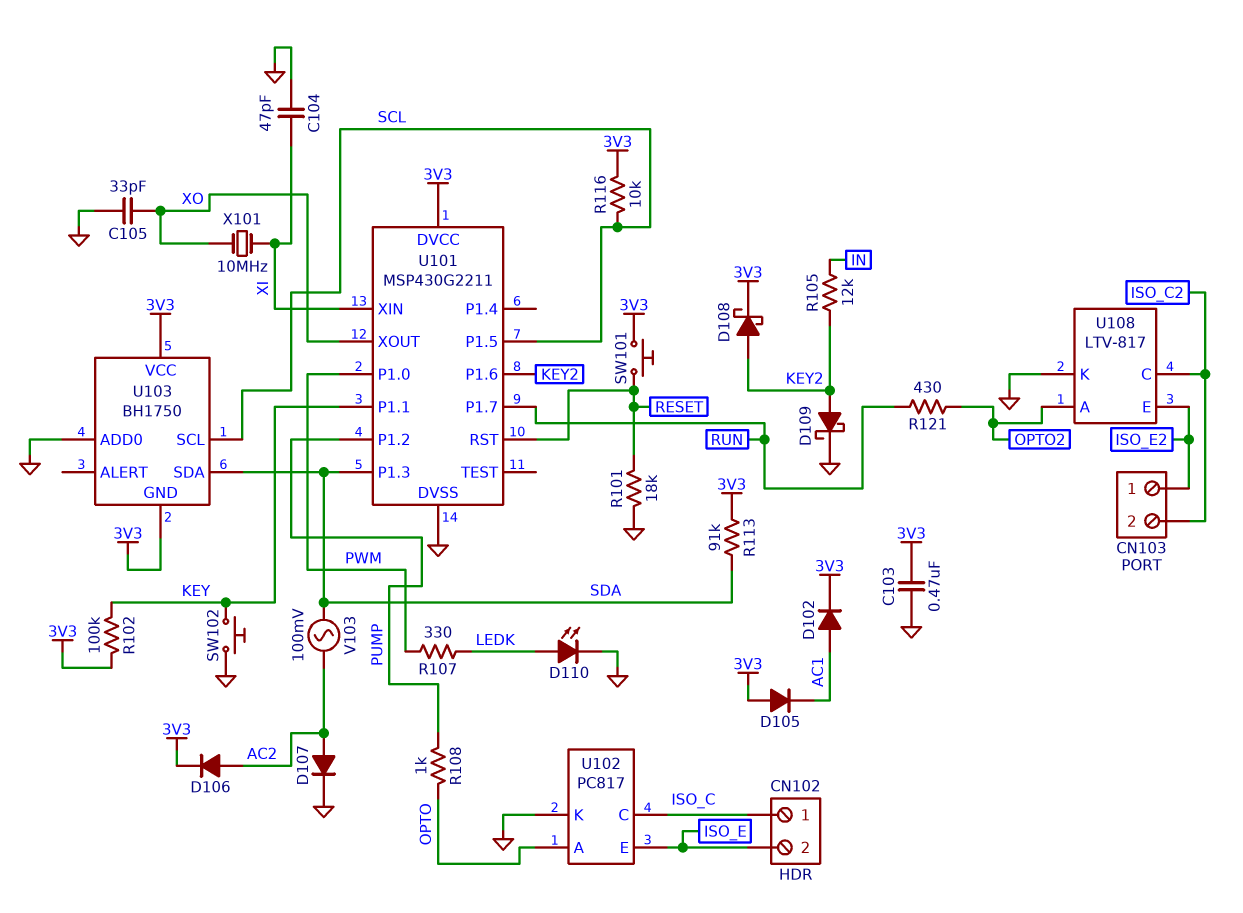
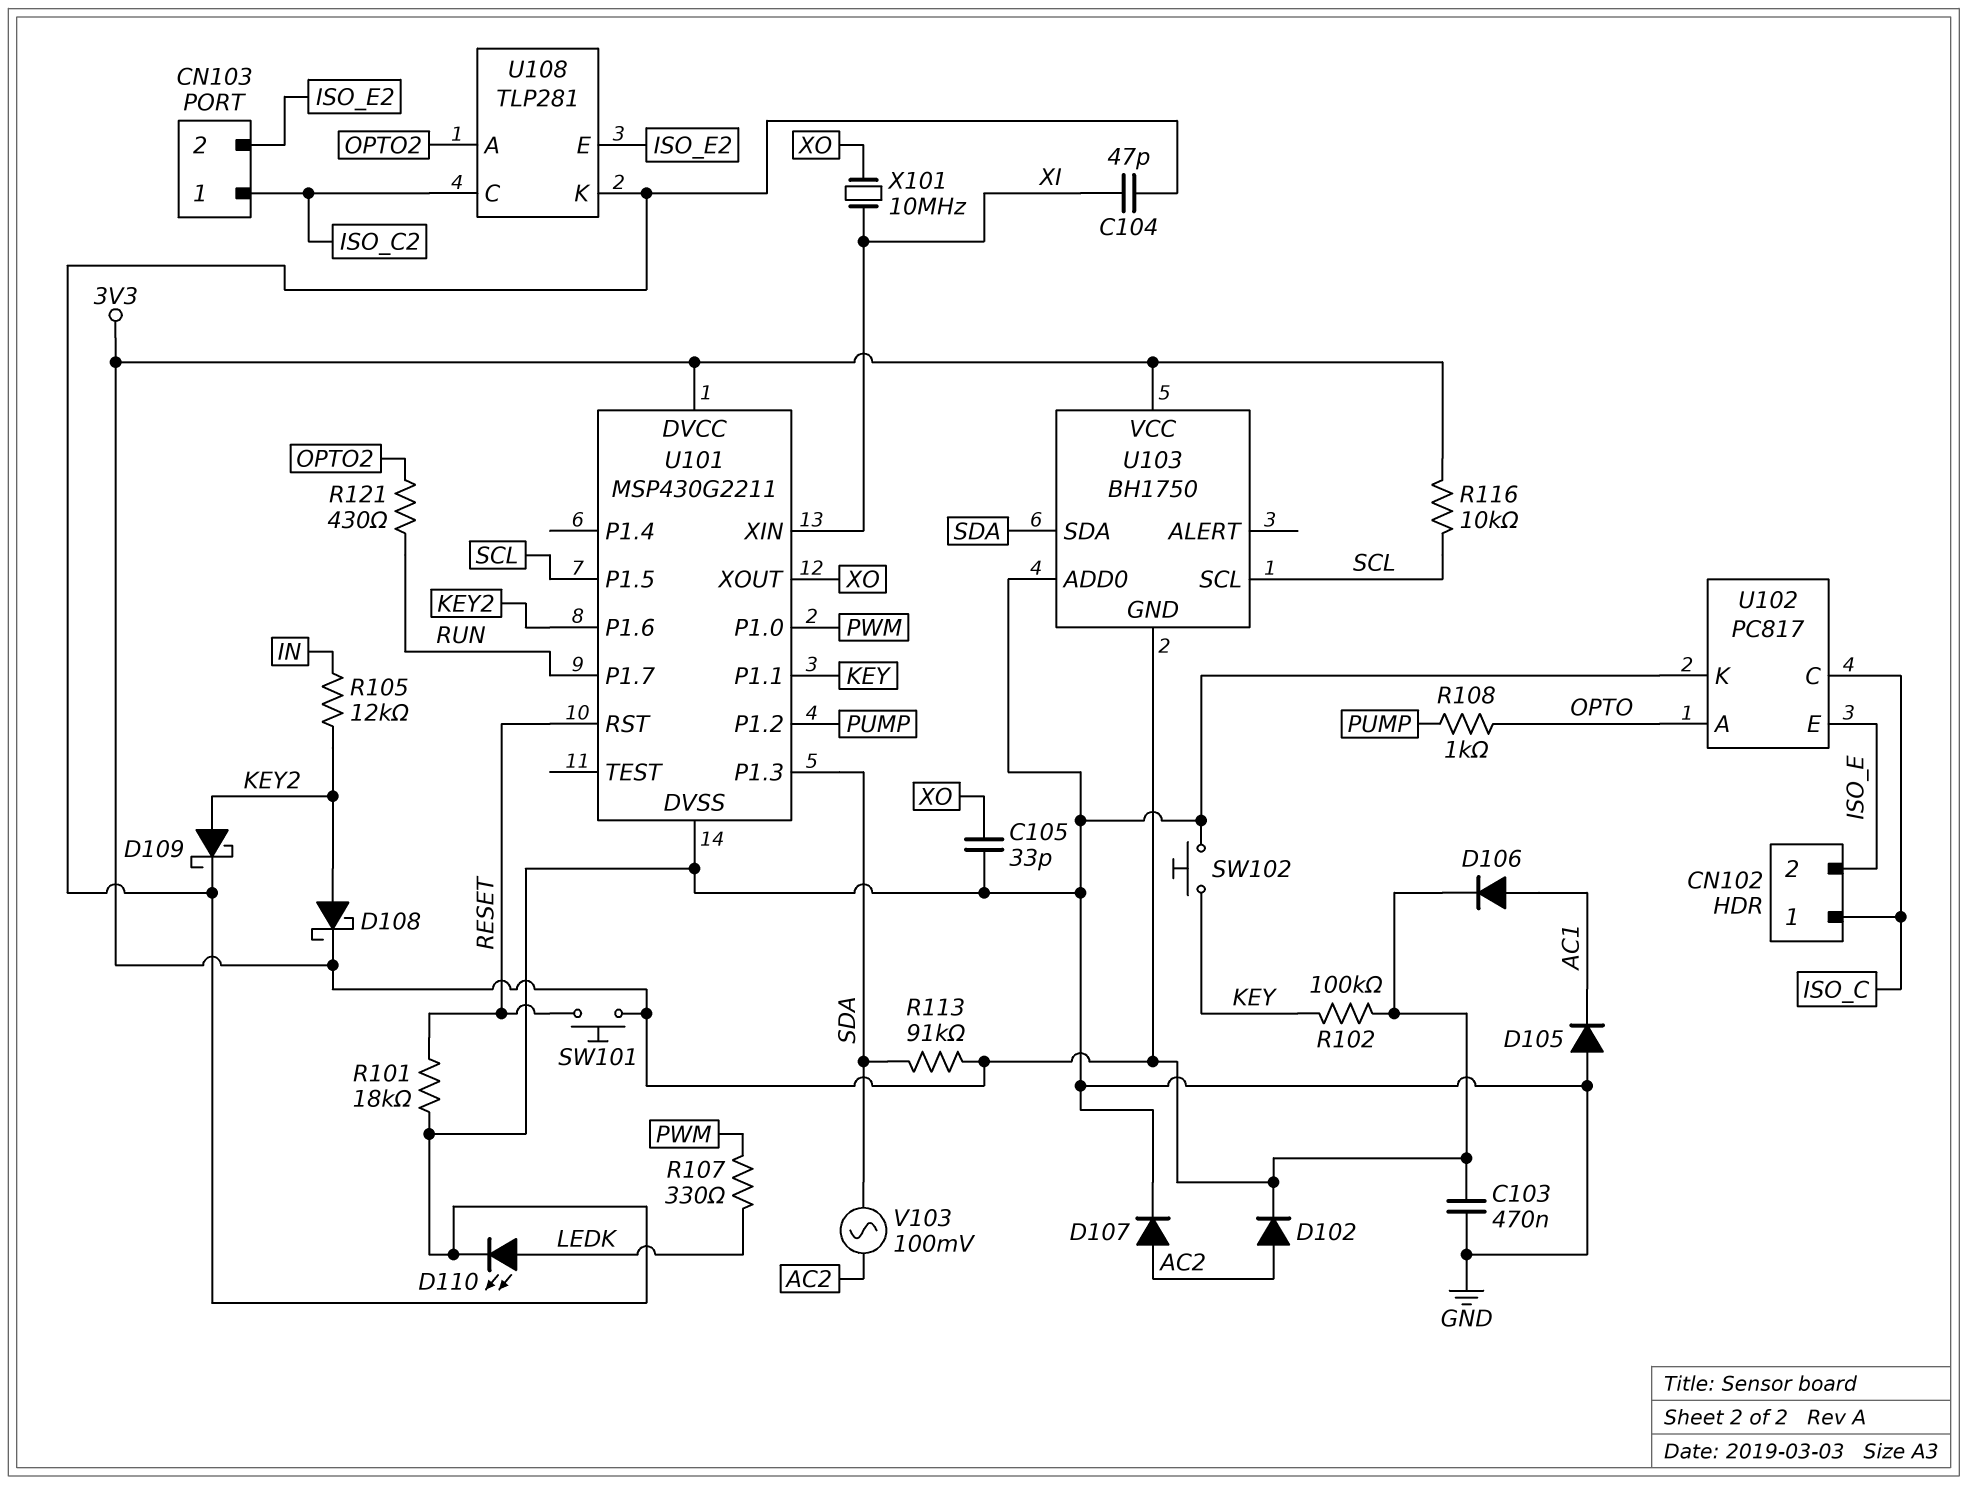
CN103 pin 1: ISO_E2 -> ISO_C2
CN103 pin 2: ISO_C2 -> ISO_E2
D102: diode (A AC1, K 3V3) -> diode (A AC2, K 3V3)
D105: diode (A 3V3, K AC1) -> diode (A GND, K AC1)
D106: diode (A AC2, K 3V3) -> diode (A AC1, K 3V3)
U108: LTV-817 -> TLP281

